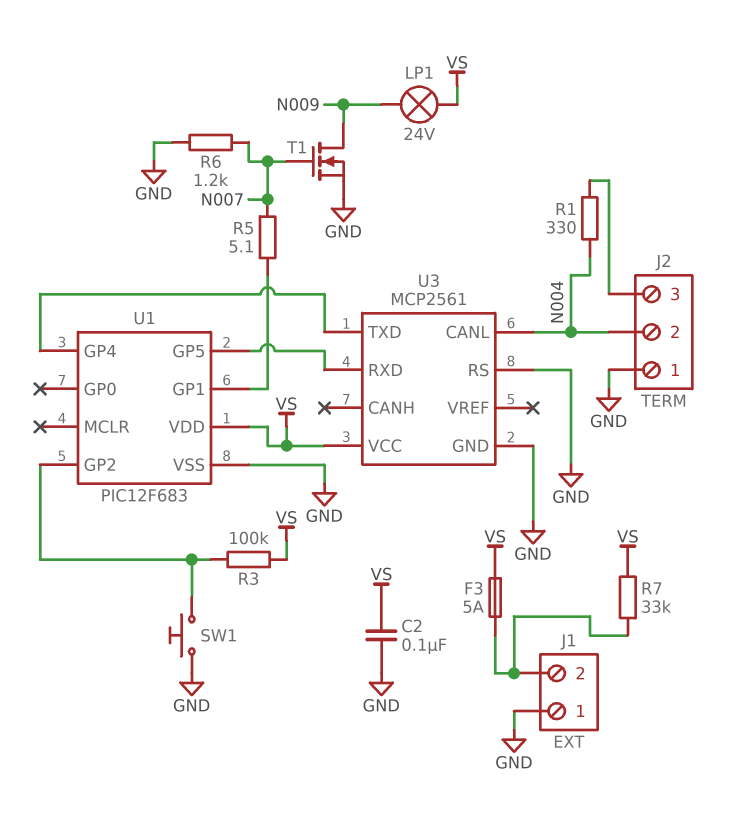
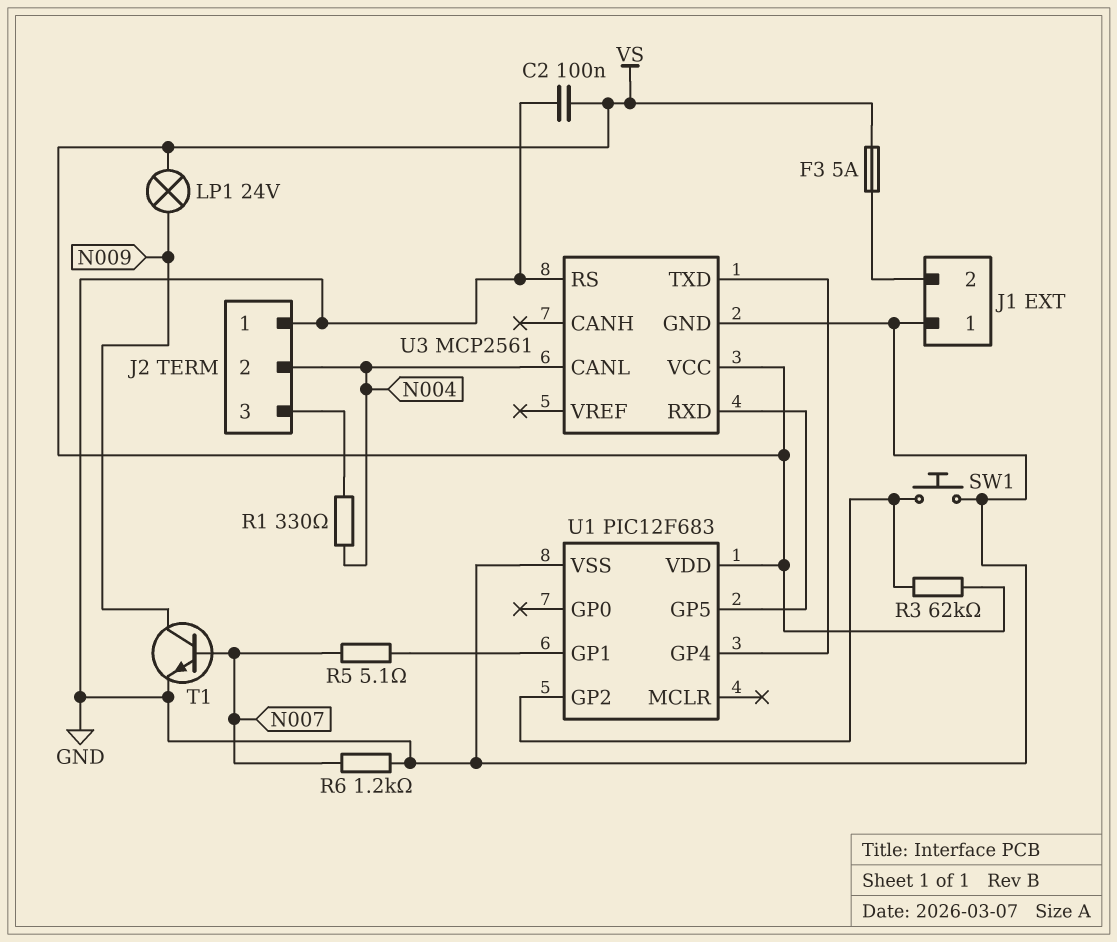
R3: 100k (U1/GP2, VS) -> 62k (U1/GP2, VS)
R7: 33k (J1/2, VS) -> none
T1: NMOS (G N007, D N009, S GND) -> NPN (B N007, C N009, E GND)

